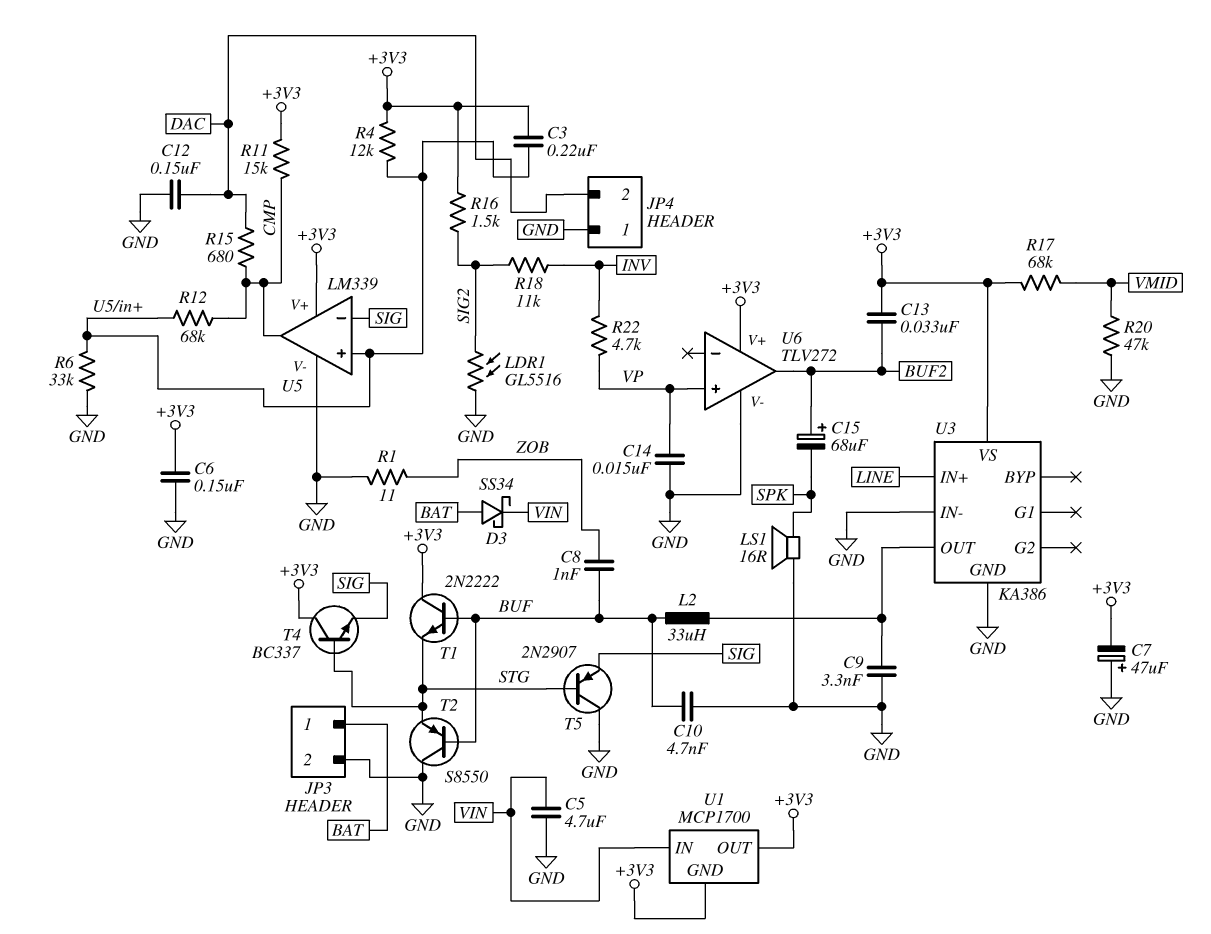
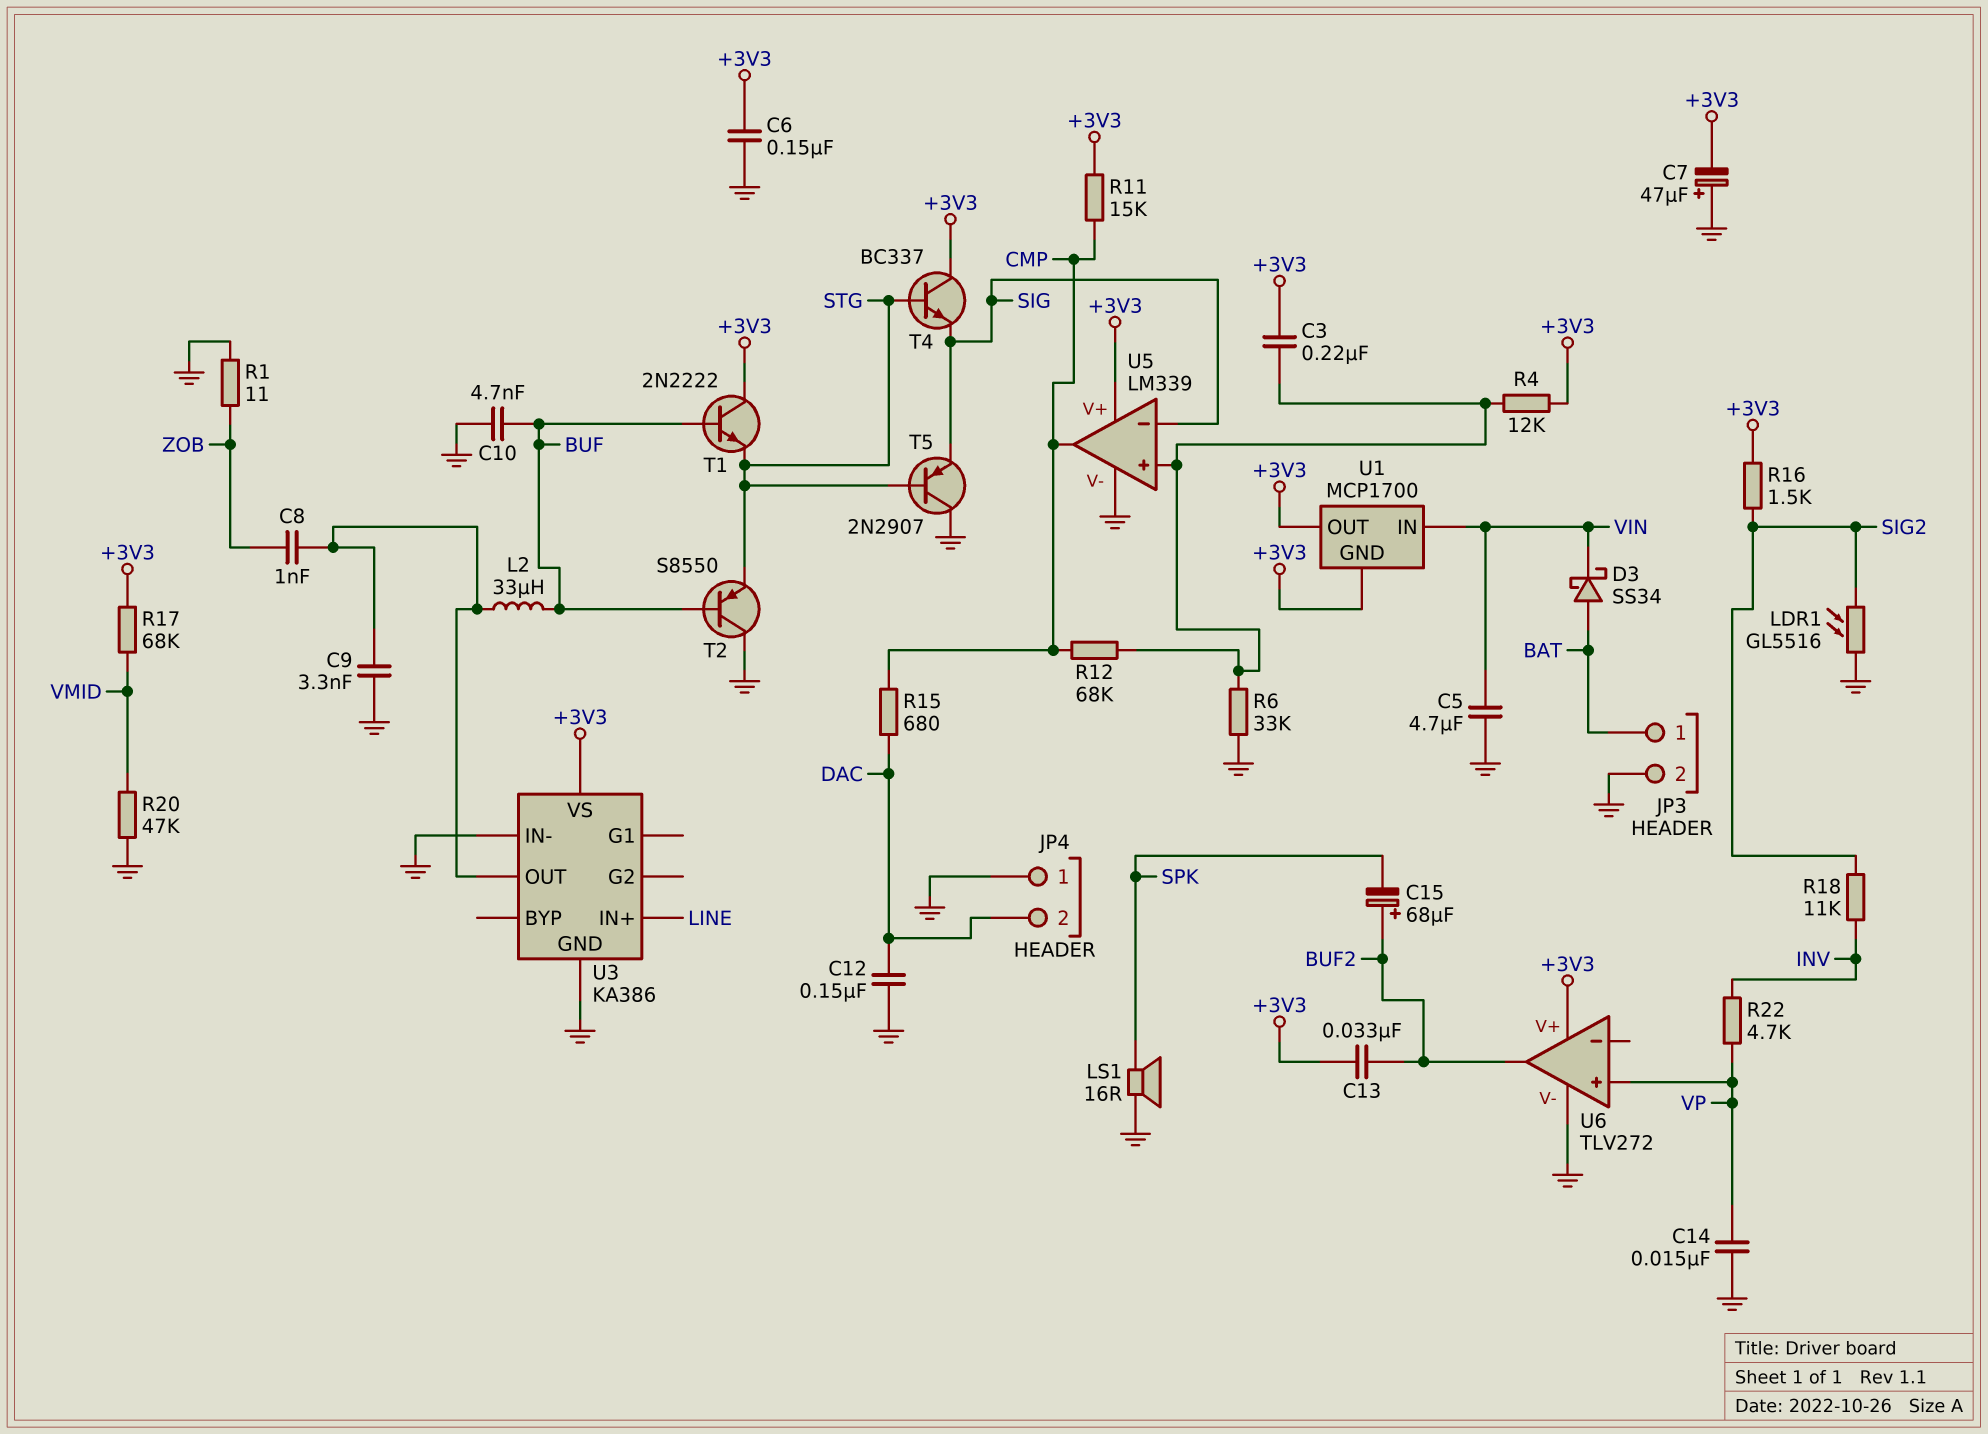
C8: 1nF (BUF, ZOB) -> 1nF (U3/OUT, ZOB)

